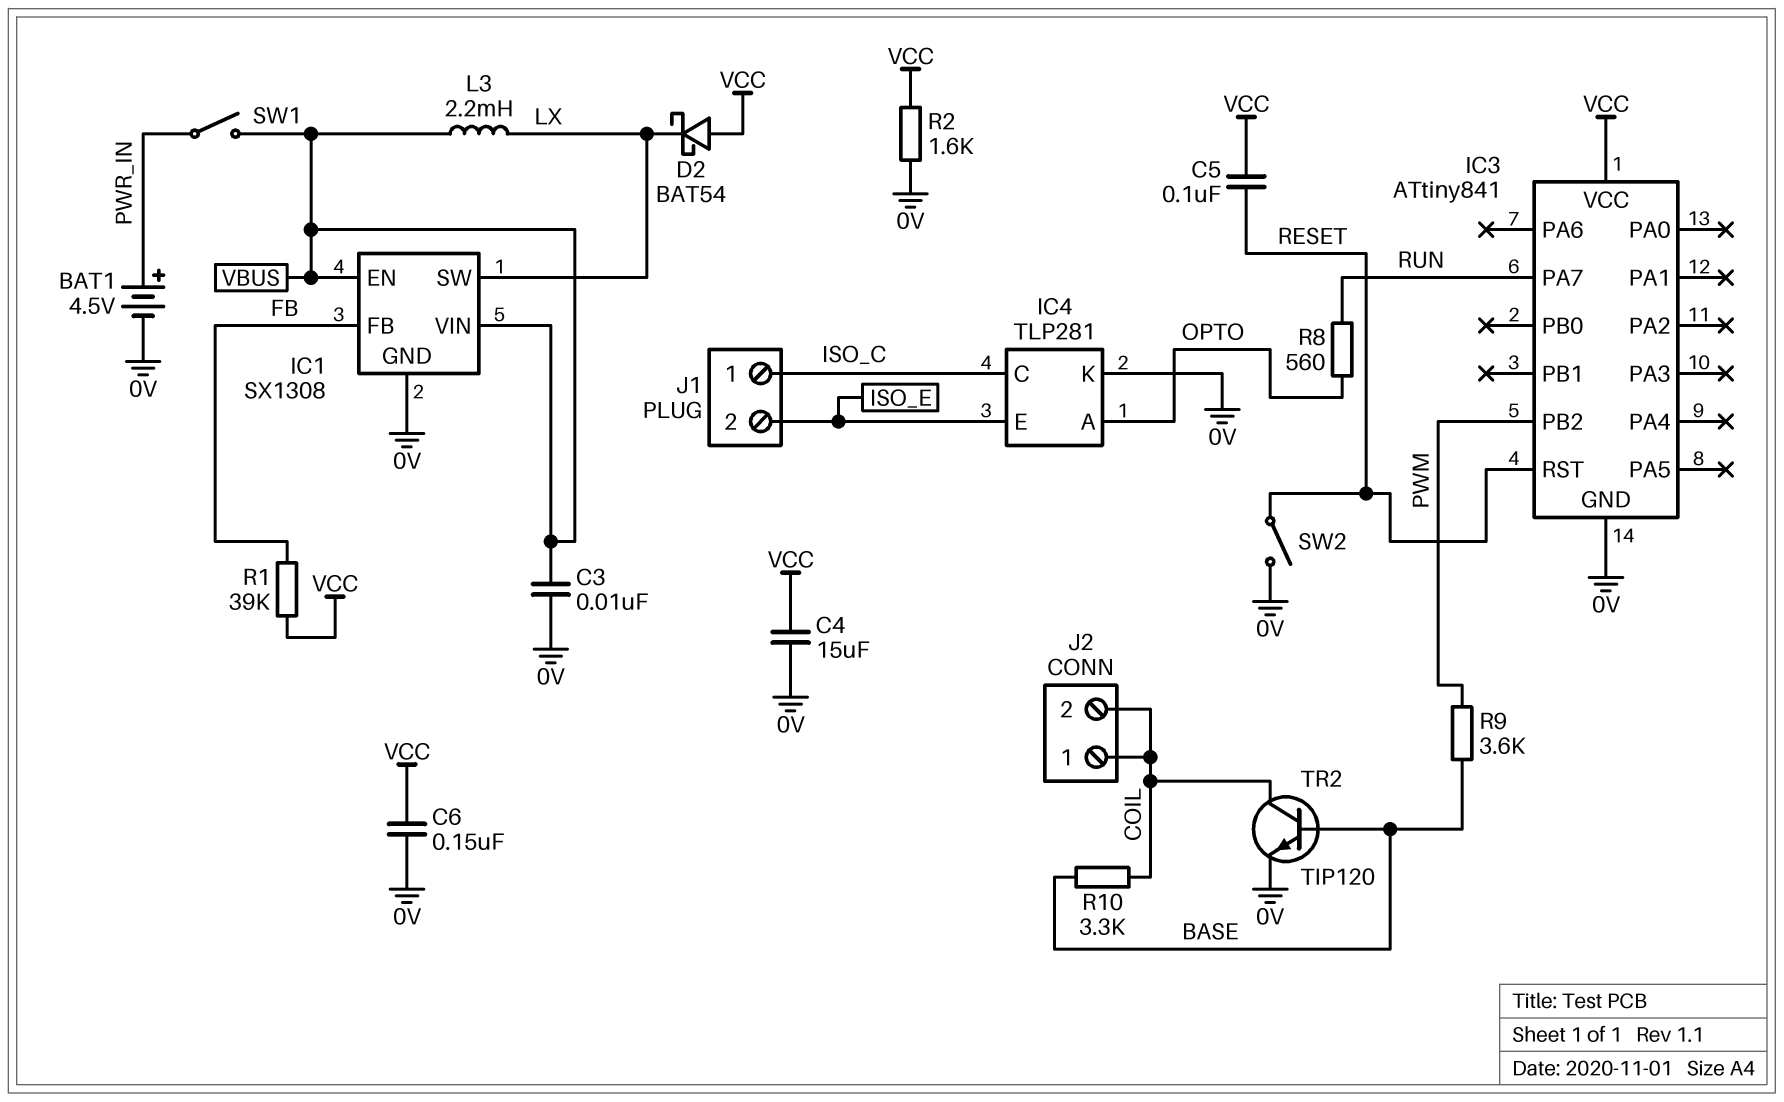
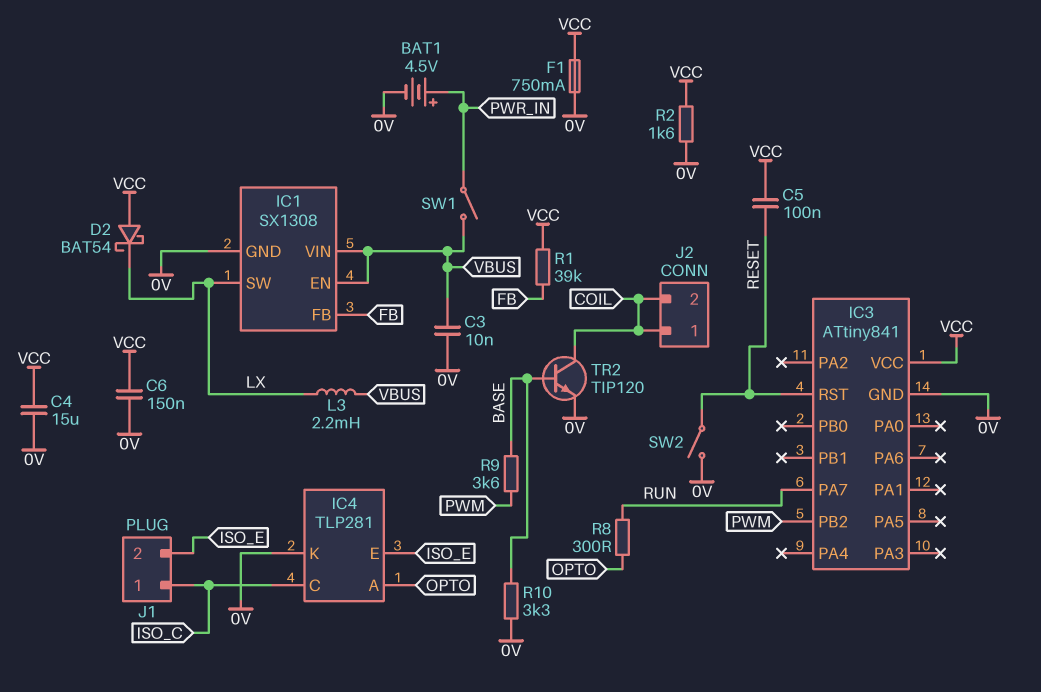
F1: none -> 750mA (0V, VCC)
R8: 560 (OPTO, RUN) -> 300 (OPTO, RUN)
R10: 3.3k (BASE, COIL) -> 3.3k (0V, BASE)

